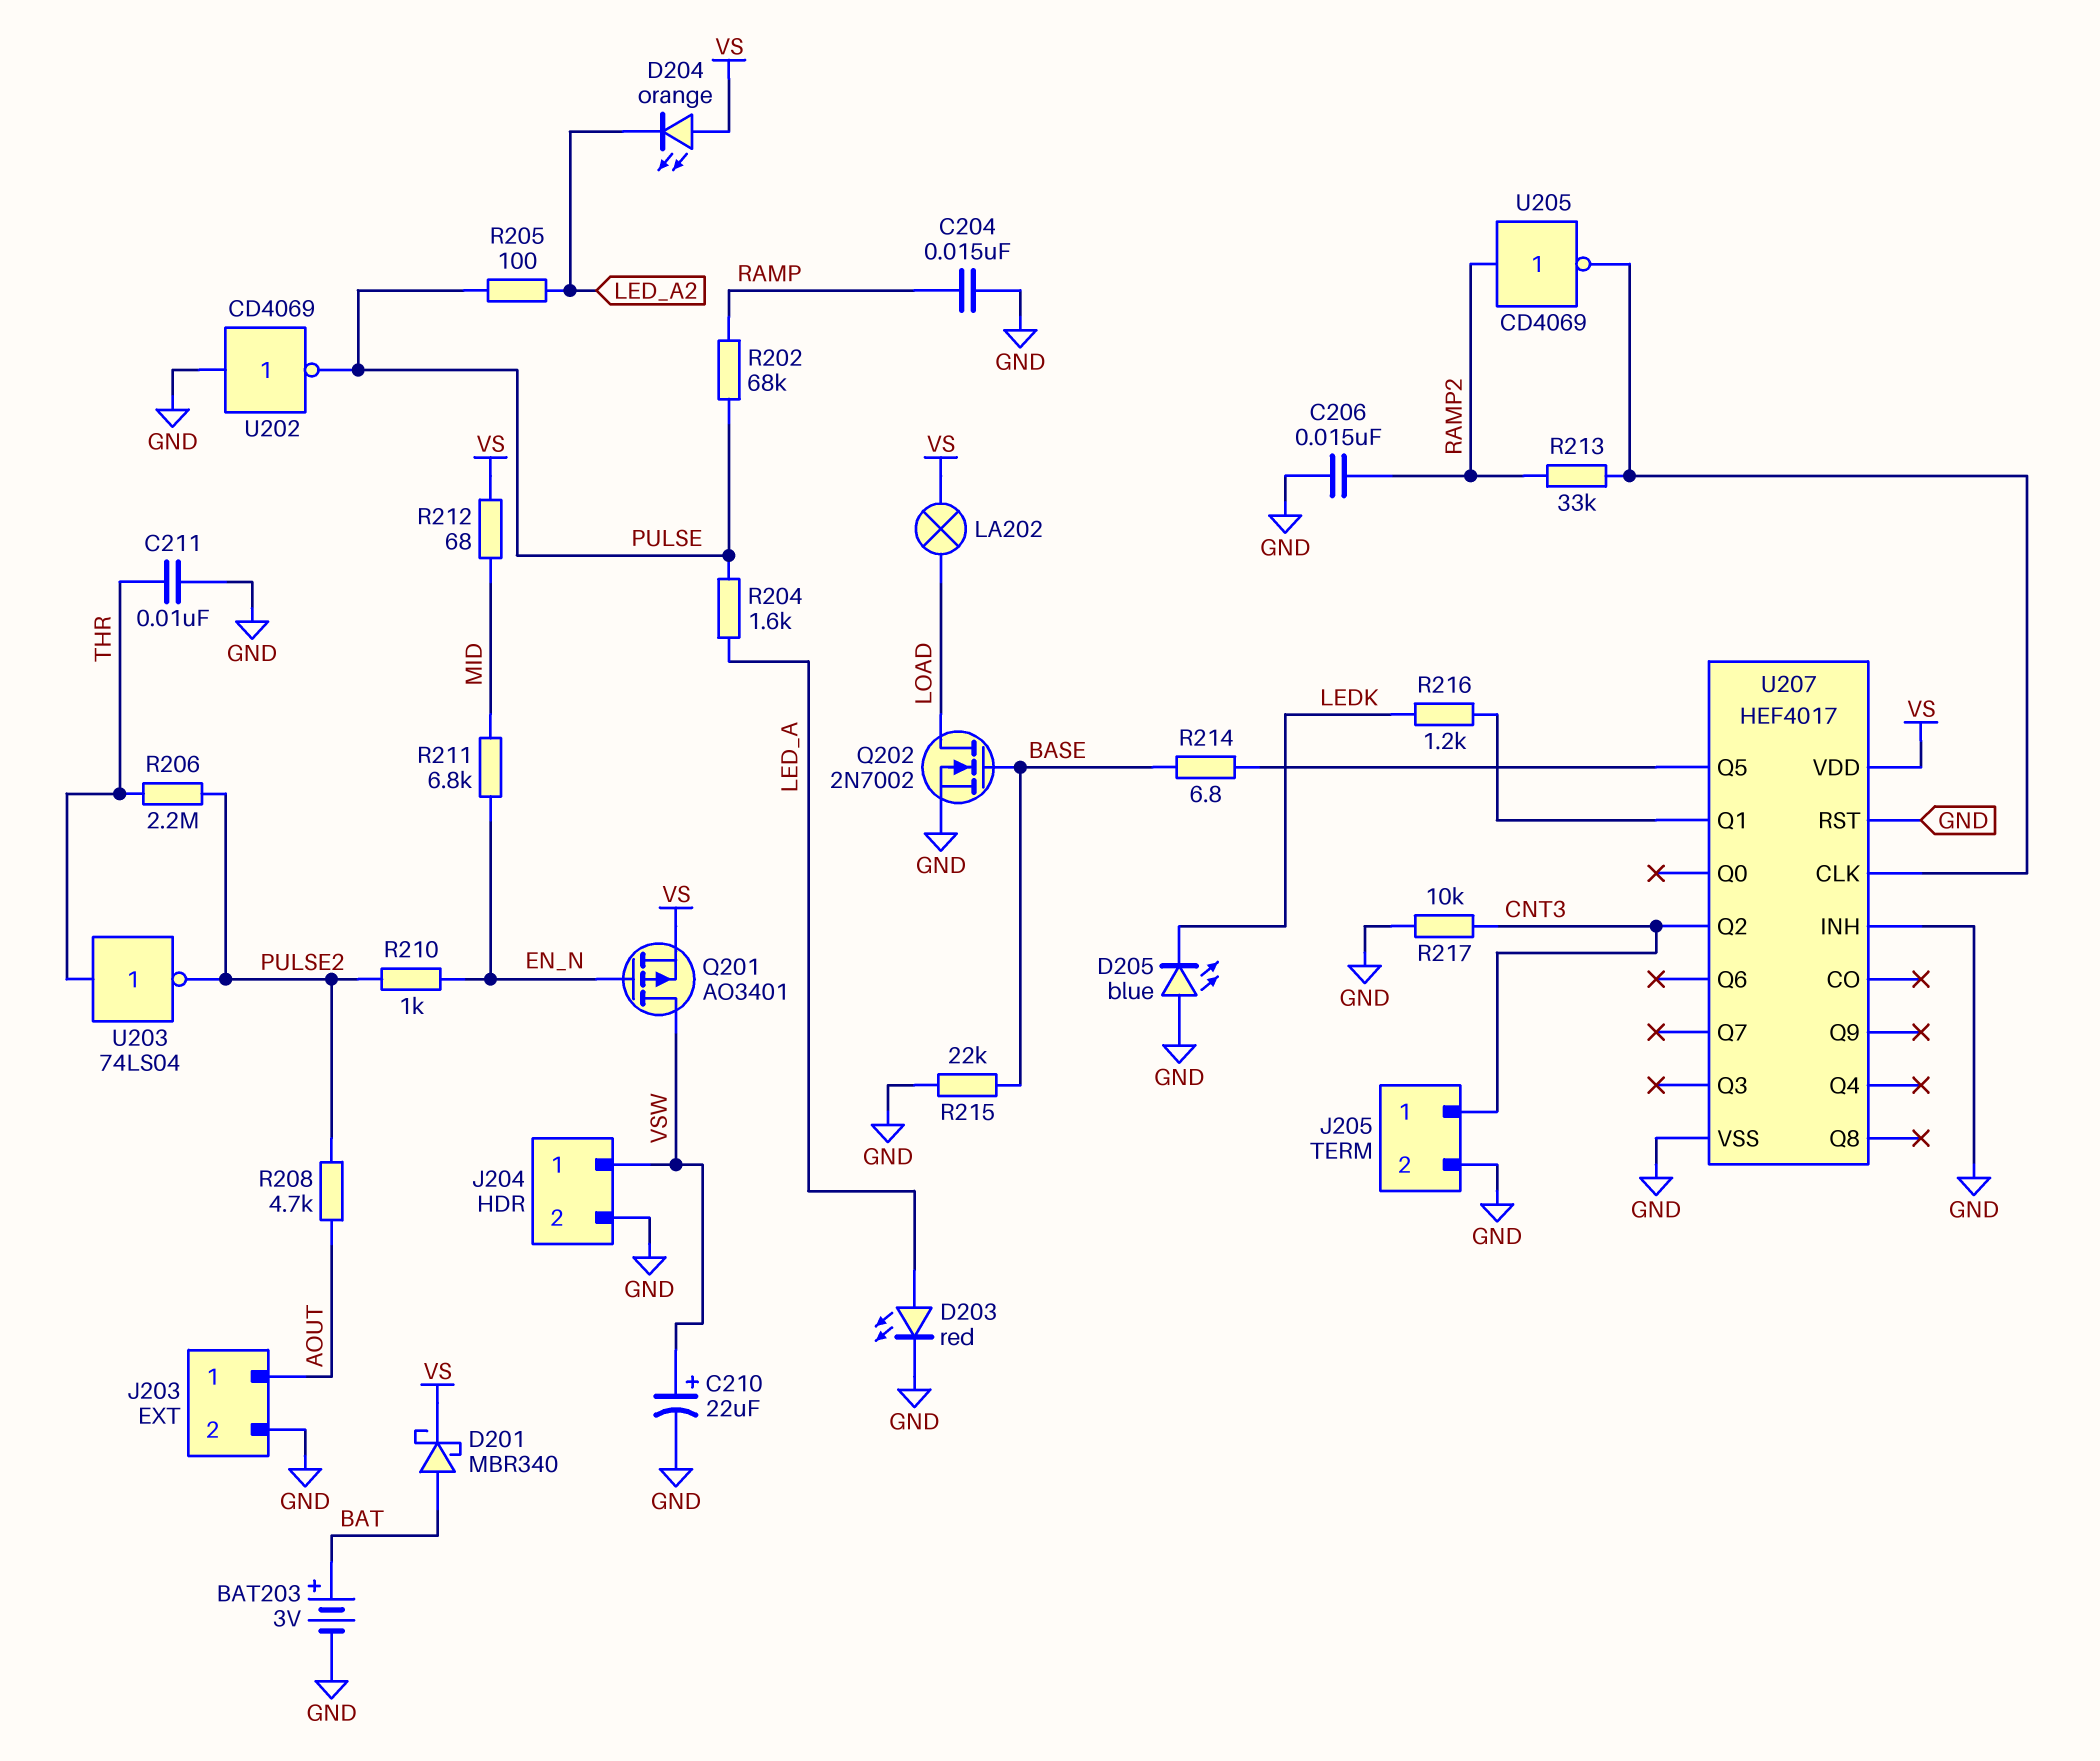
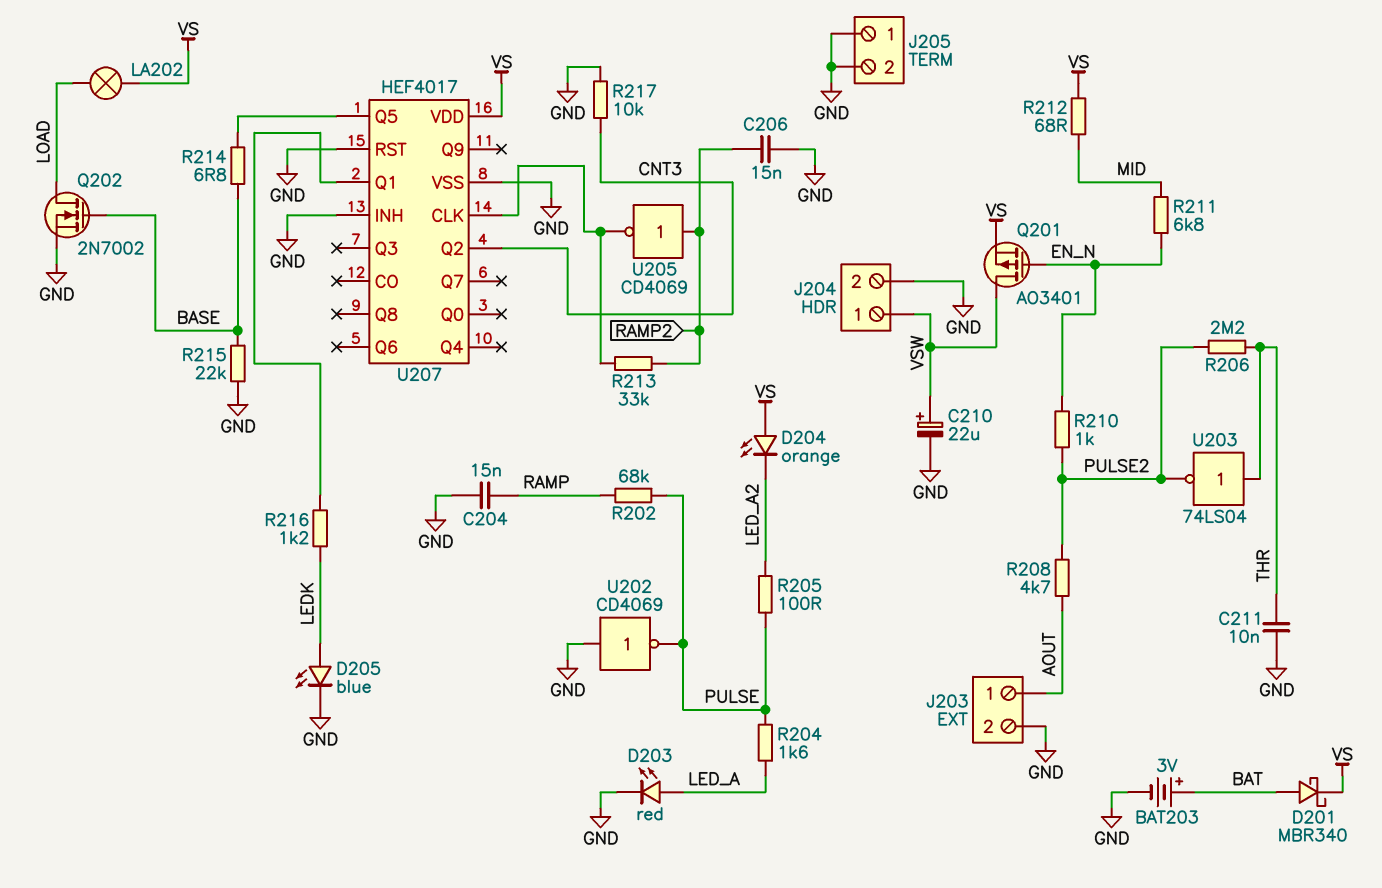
D205: LED blue (A GND, K LEDK) -> LED blue (A LEDK, K GND)
J205 pin 1: CNT3 -> GND

